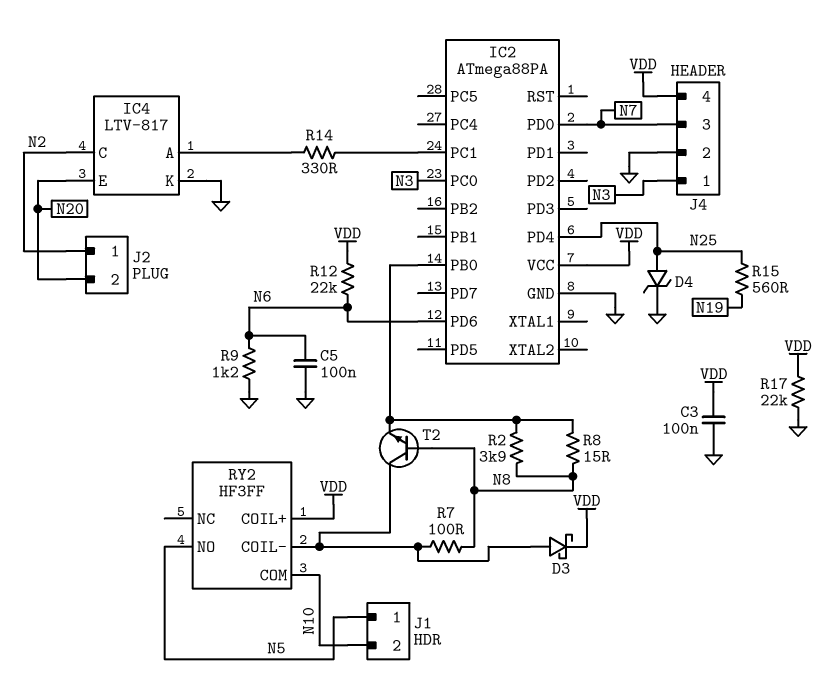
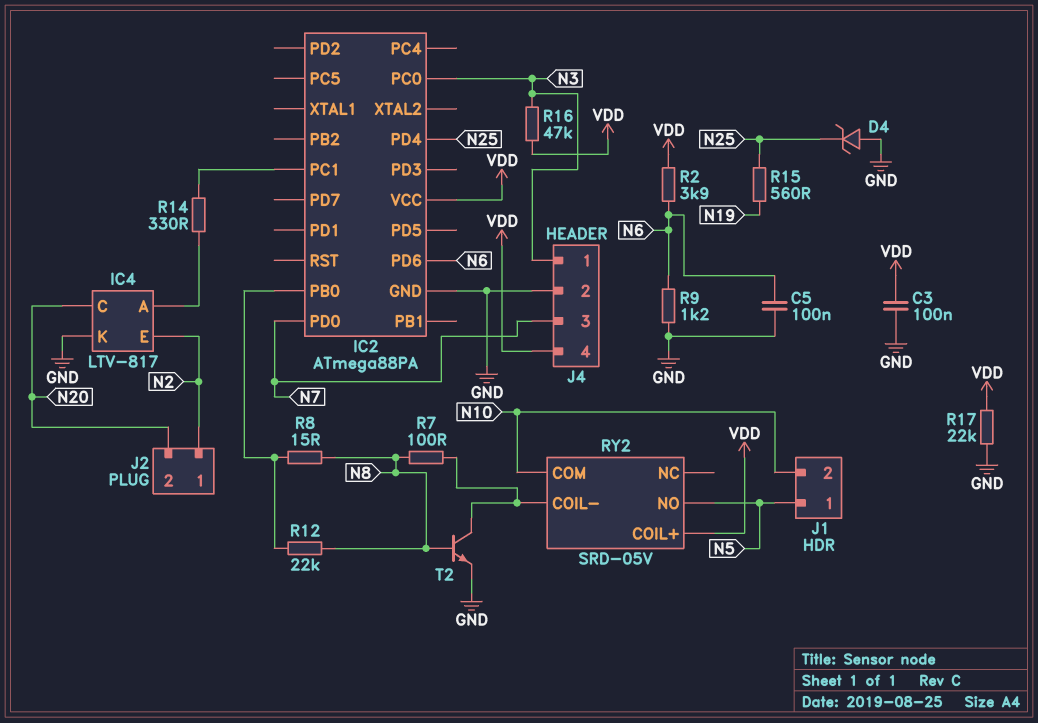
D3: schottky (A RY2/COIL-, K VDD) -> none
D4: zener (A N25, K GND) -> zener (A GND, K N25)
IC4 pin C: N2 -> N20
IC4 pin E: N20 -> N2
R2: 3.9k (IC2/PB0, N8) -> 3.9k (N6, VDD)
R12: 22k (N6, VDD) -> 22k (IC2/PB0, N8)
R16: none -> 47k (N3, VDD)
RY2: HF3FF -> SRD-05V
T2: NPN (B N8, C RY2/COIL-, E IC2/PB0) -> NPN (B N8, C RY2/COIL-, E GND)

